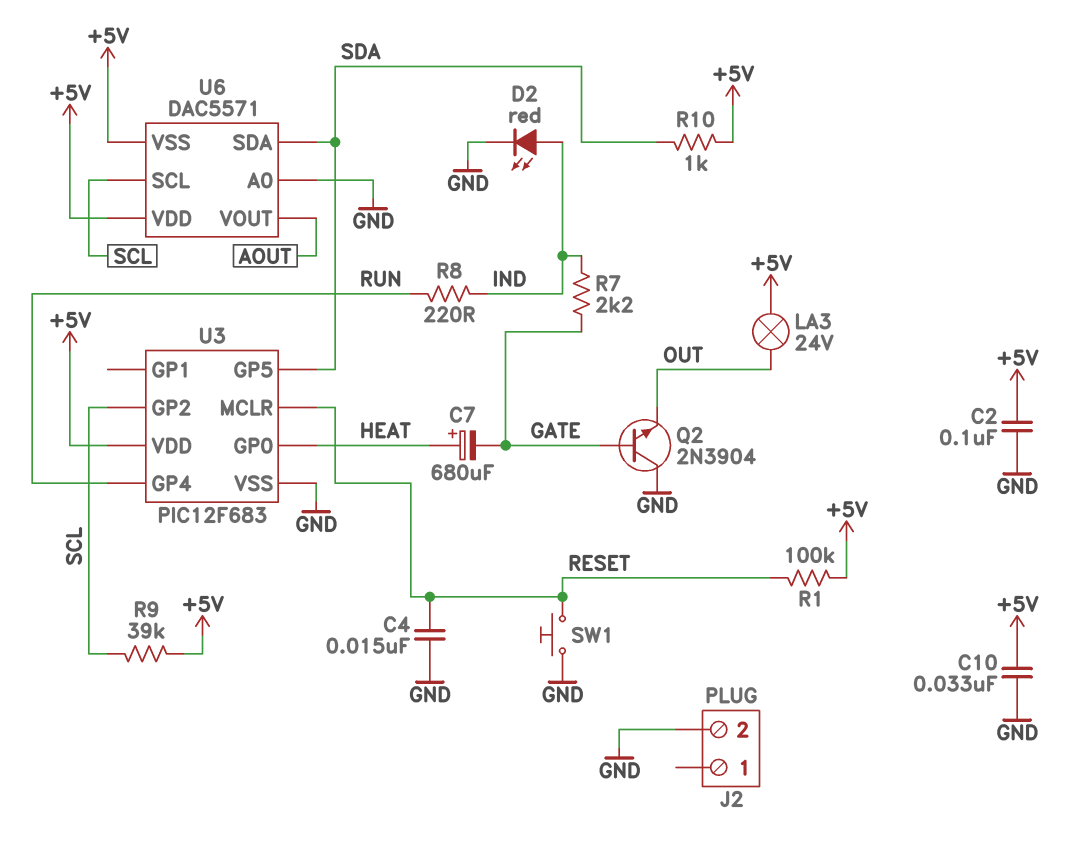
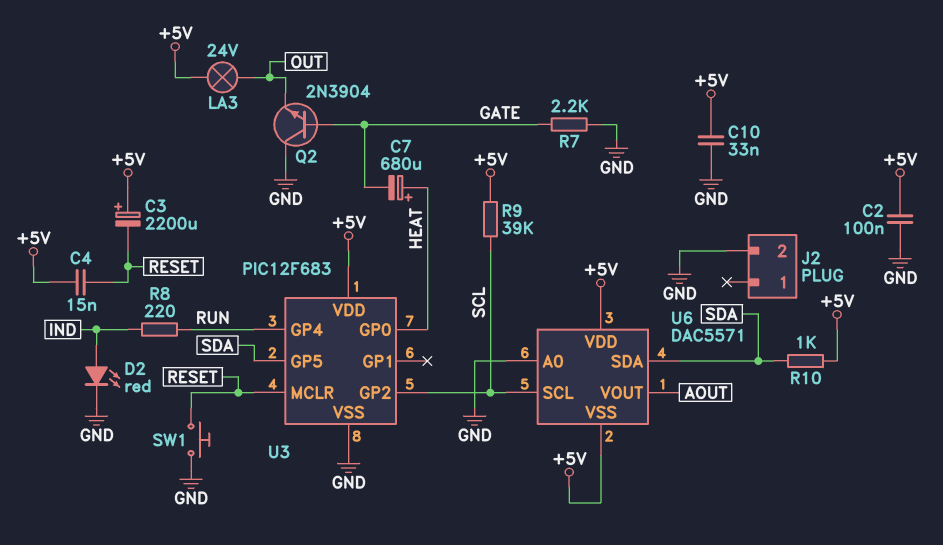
C3: none -> 2200uF (plus +5V, minus RESET)
C4: 15nF (GND, RESET) -> 15nF (+5V, RESET)
R1: 100k (+5V, RESET) -> none
R7: 2.2k (GATE, IND) -> 2.2k (GATE, GND)

